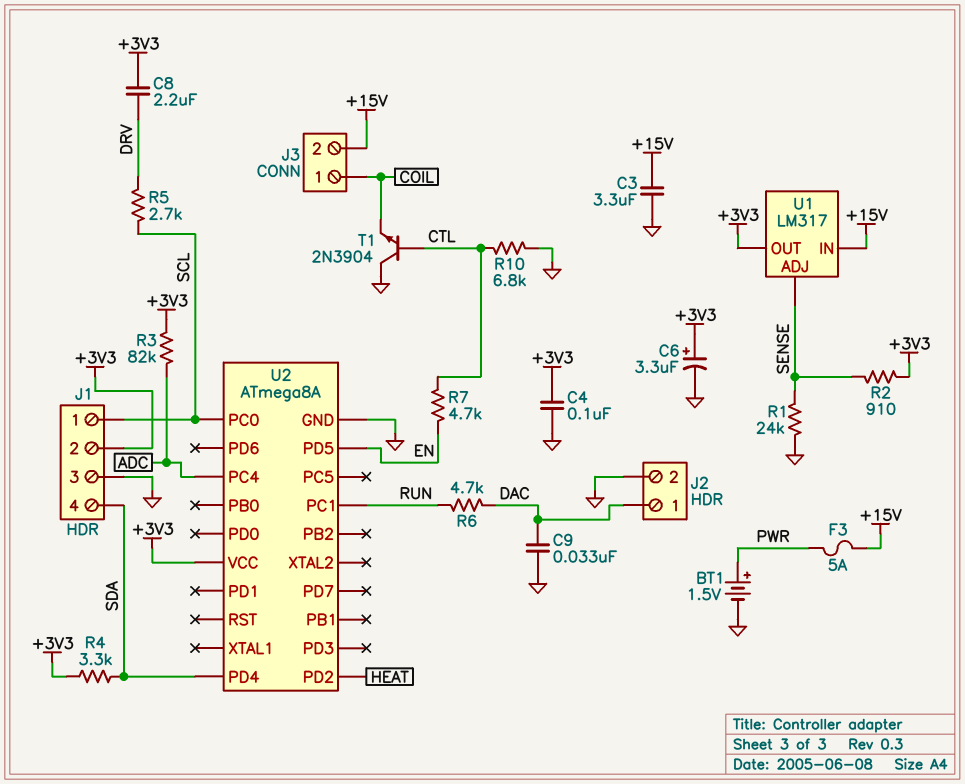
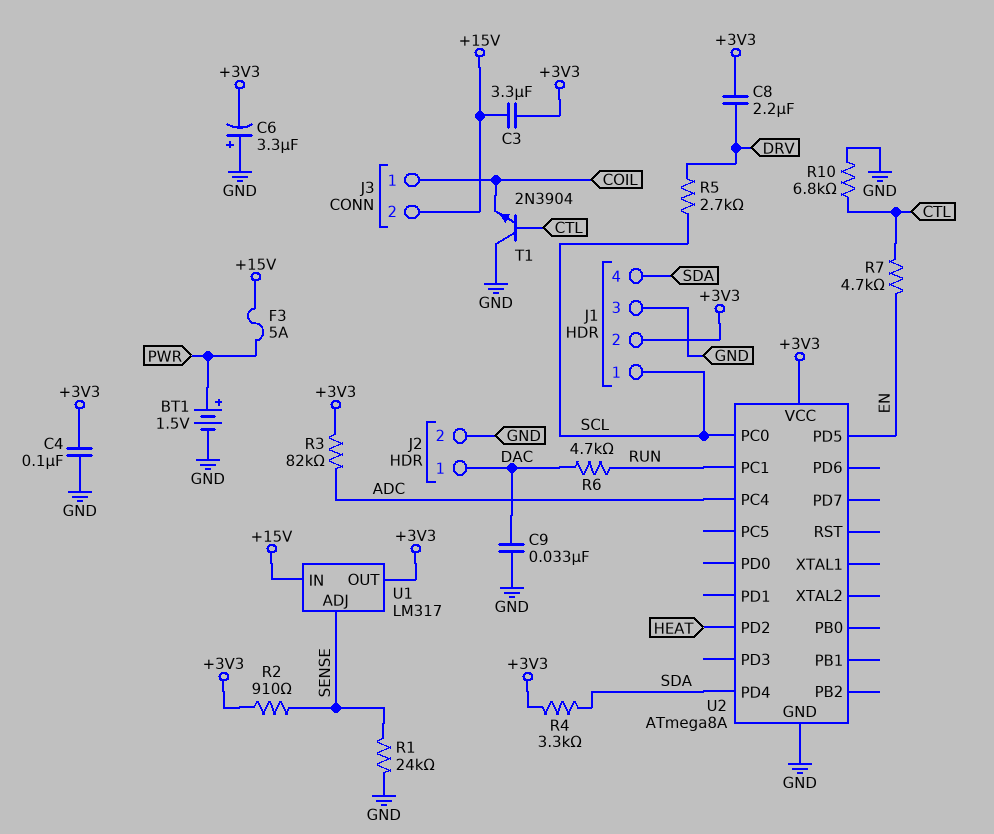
C3: 3.3uF (+15V, GND) -> 3.3uF (+3V3, +15V)
C6: 3.3uF (plus +3V3, minus GND) -> 3.3uF (plus GND, minus +3V3)

